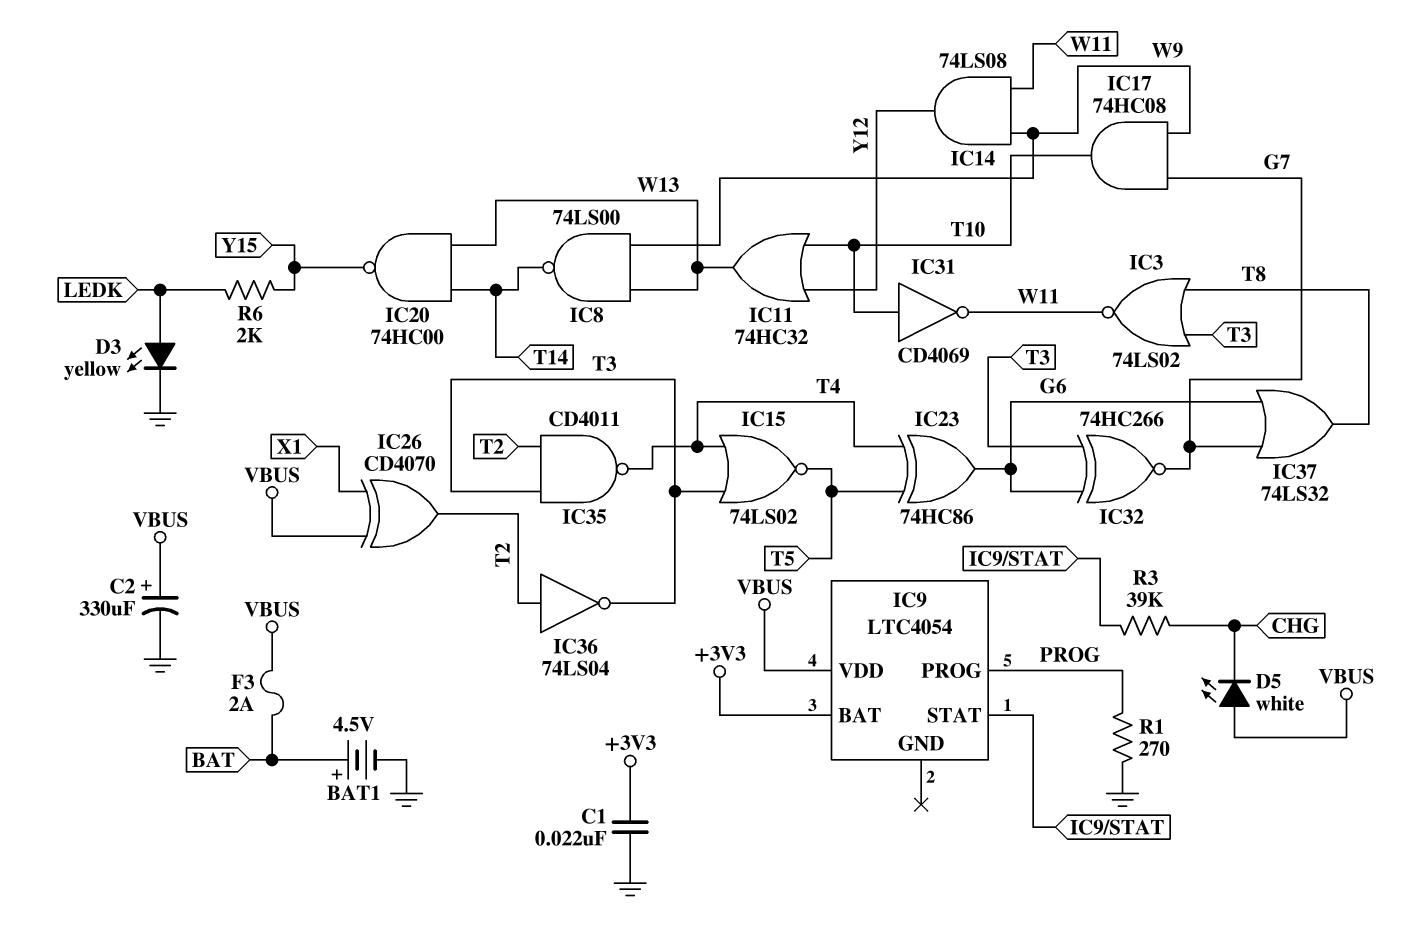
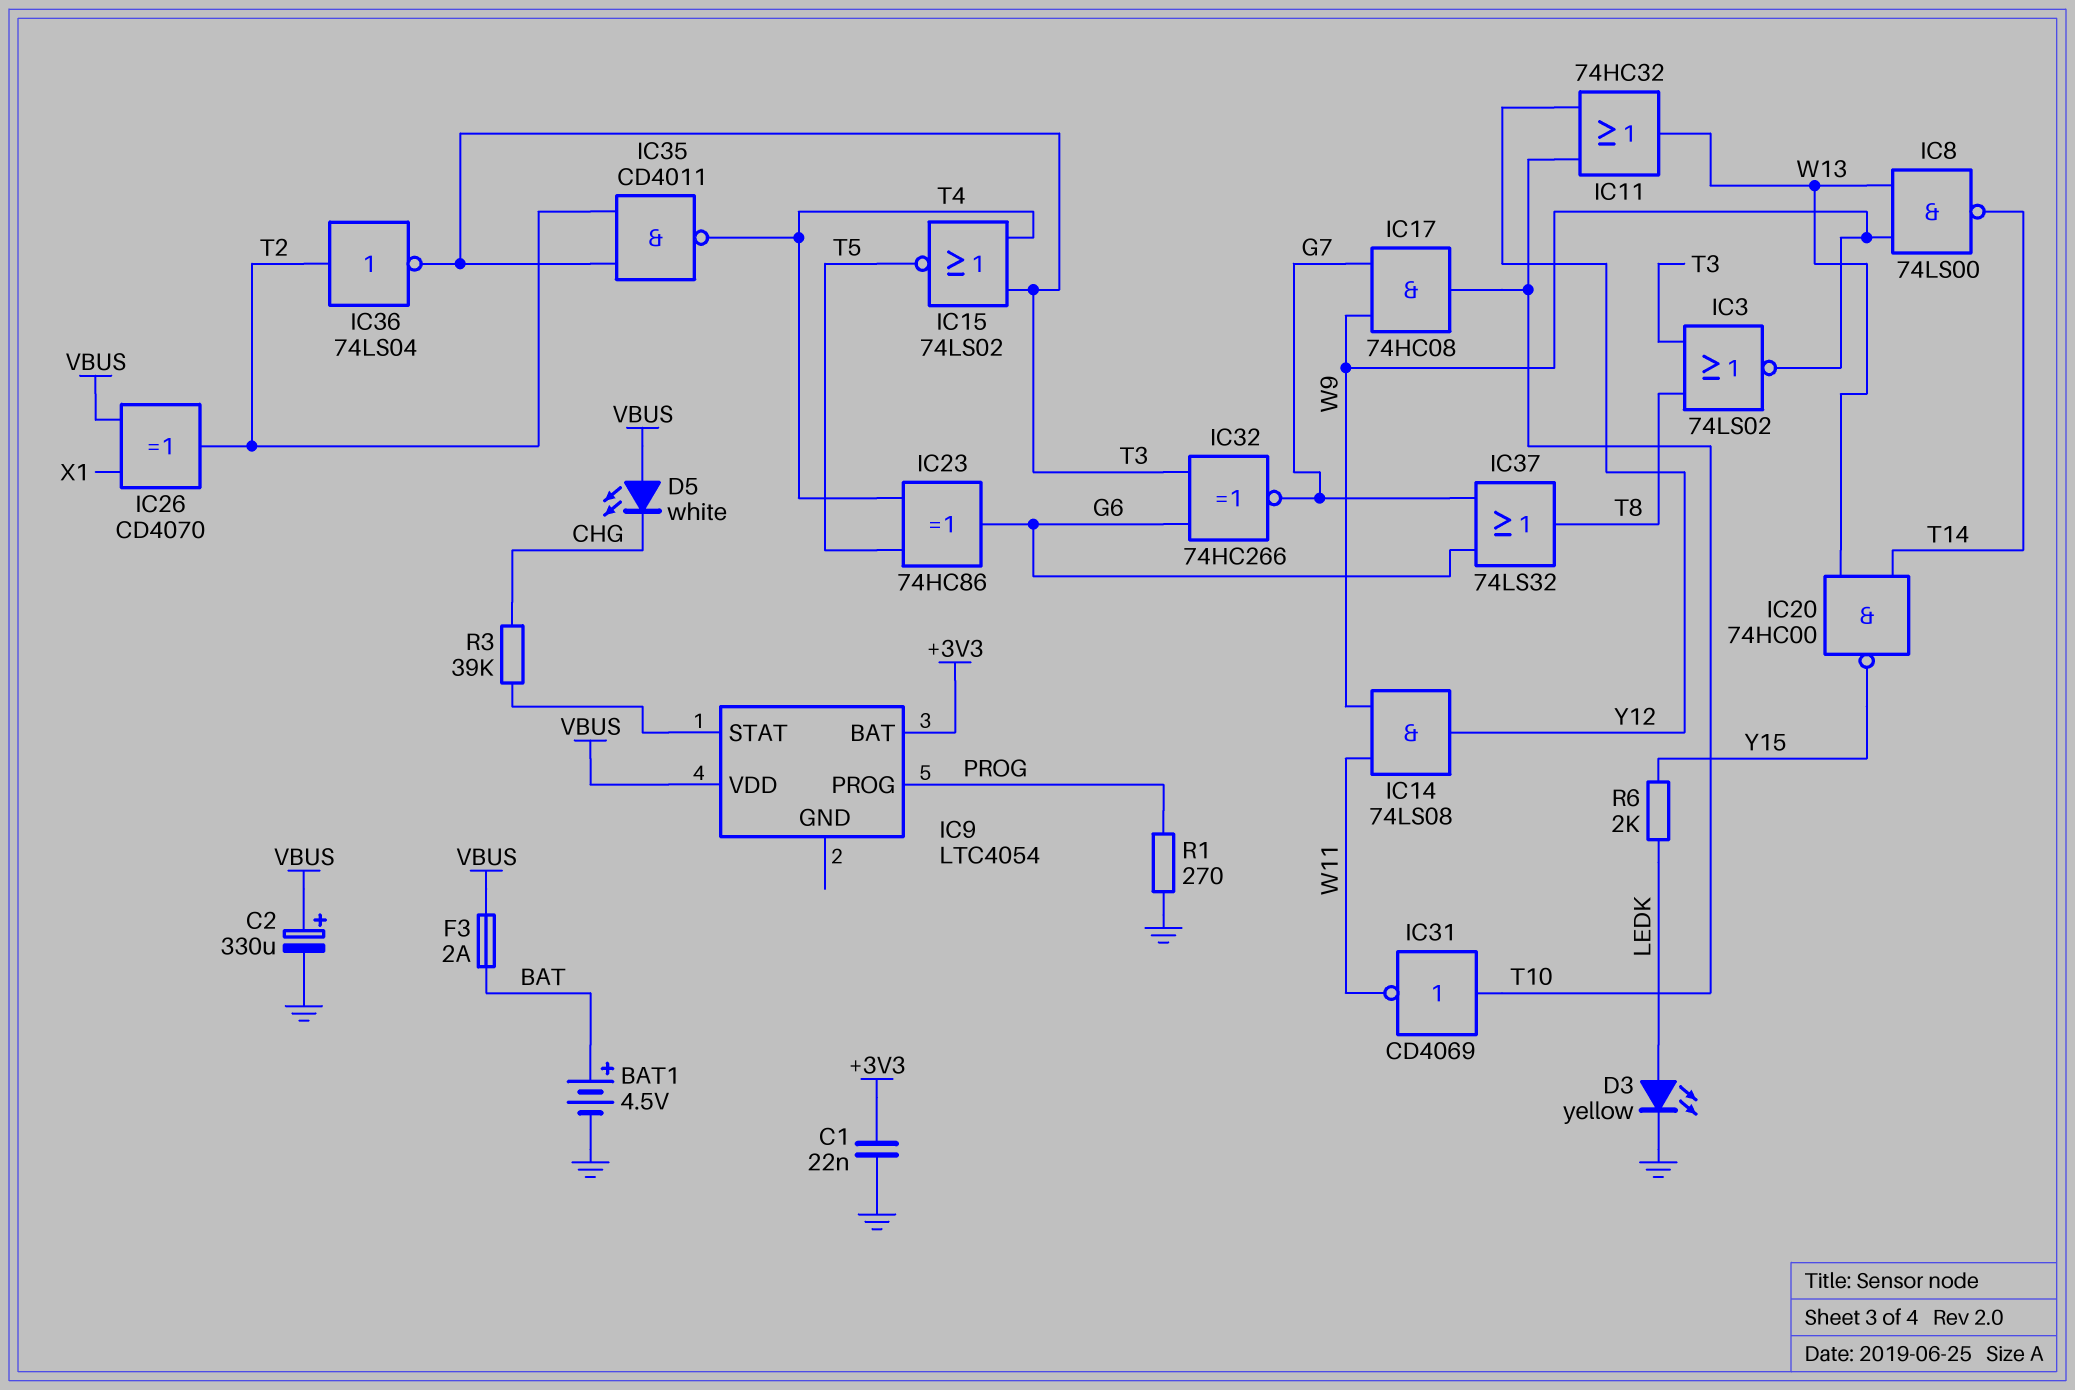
IC3: NOR 74LS02 (in T3, in T8, out W11) -> NOR 74LS02 (in T3, in T8, out W9)

